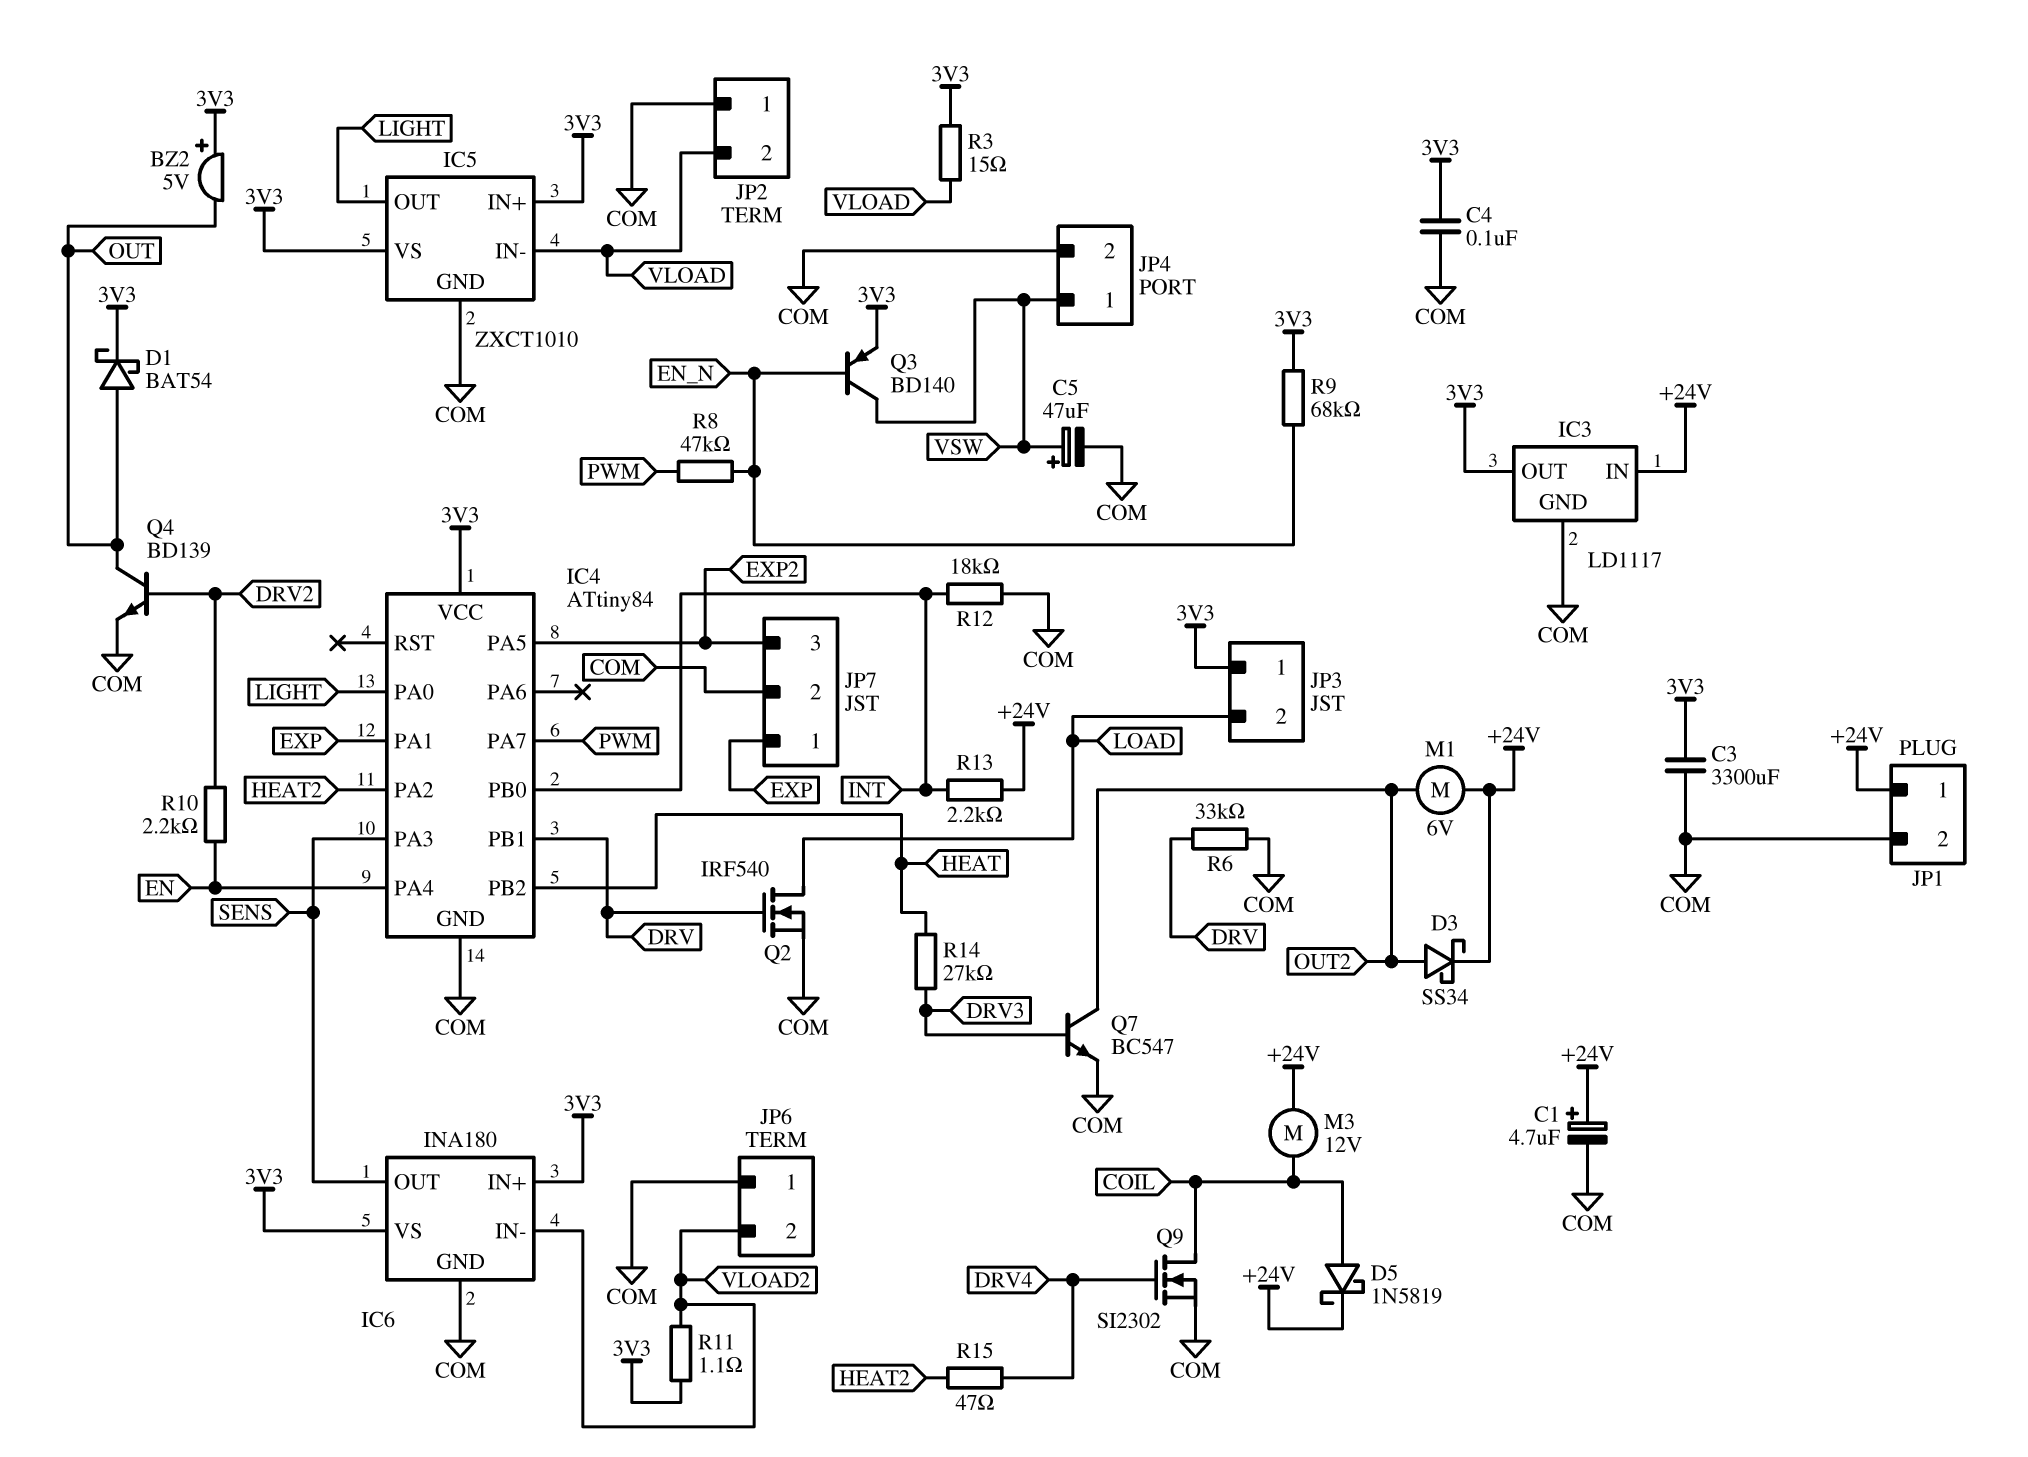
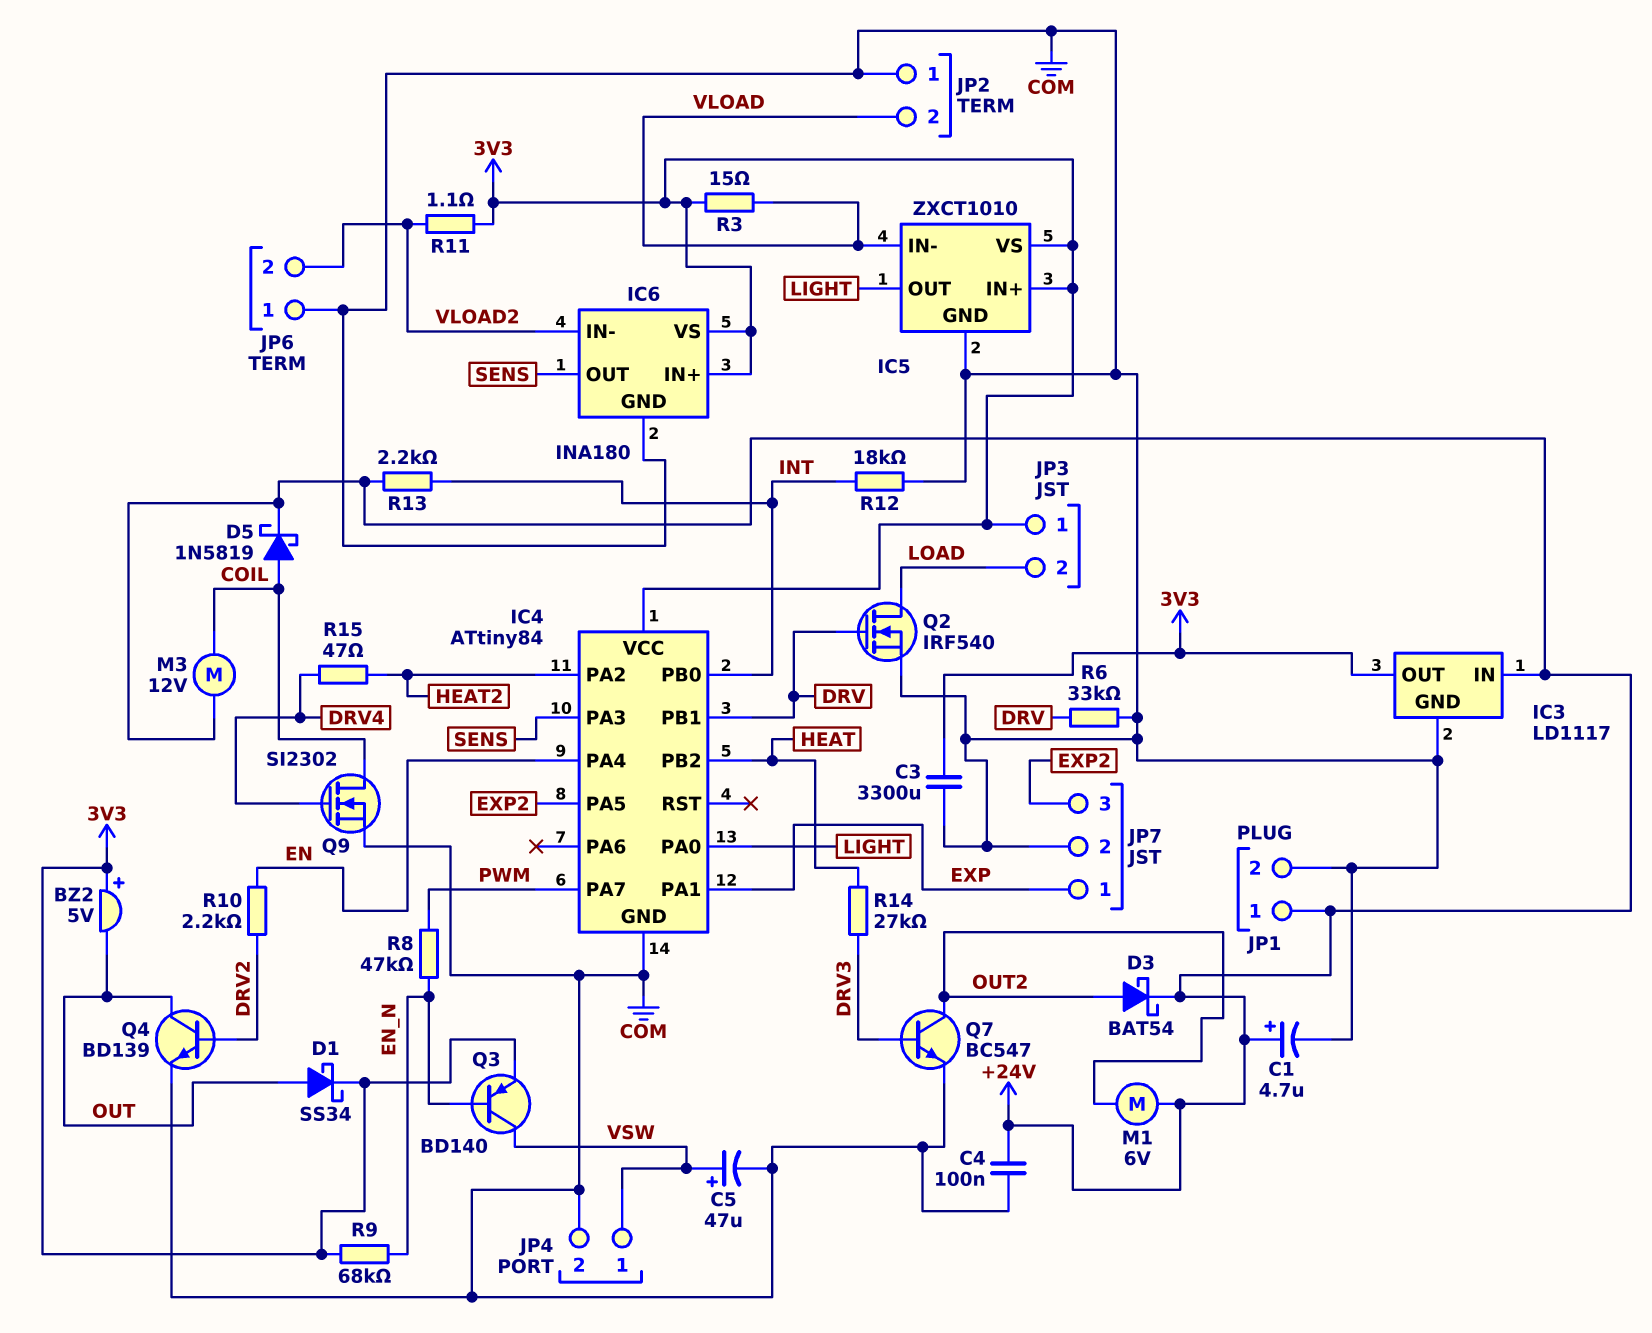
C4: 100nF (3V3, COM) -> 100nF (+24V, COM)
D1: schottky BAT54 (A OUT, K 3V3) -> schottky SS34 (A OUT, K 3V3)
D3: schottky SS34 (A OUT2, K +24V) -> schottky BAT54 (A OUT2, K +24V)

